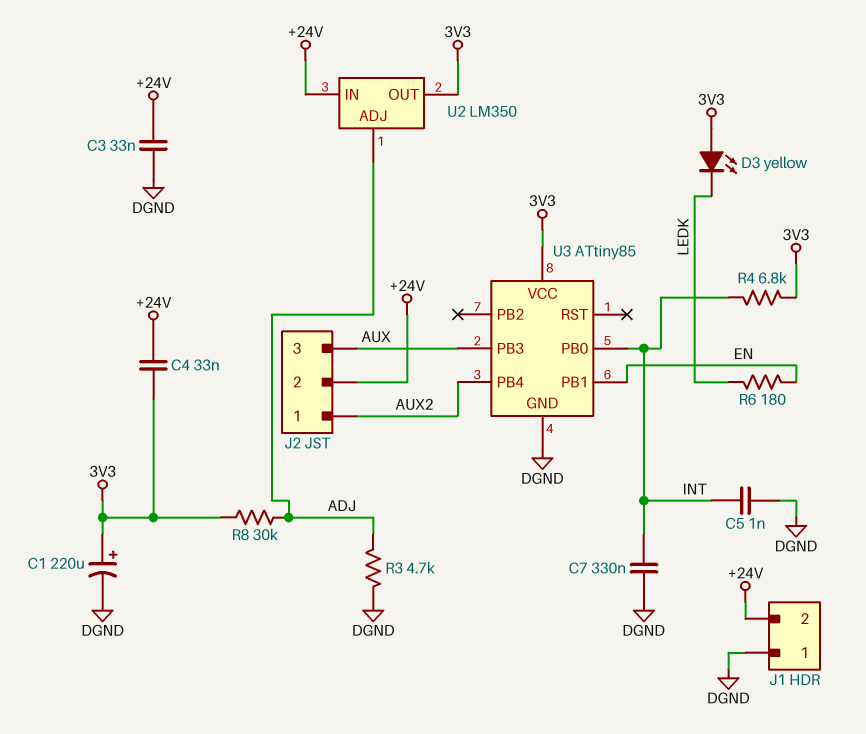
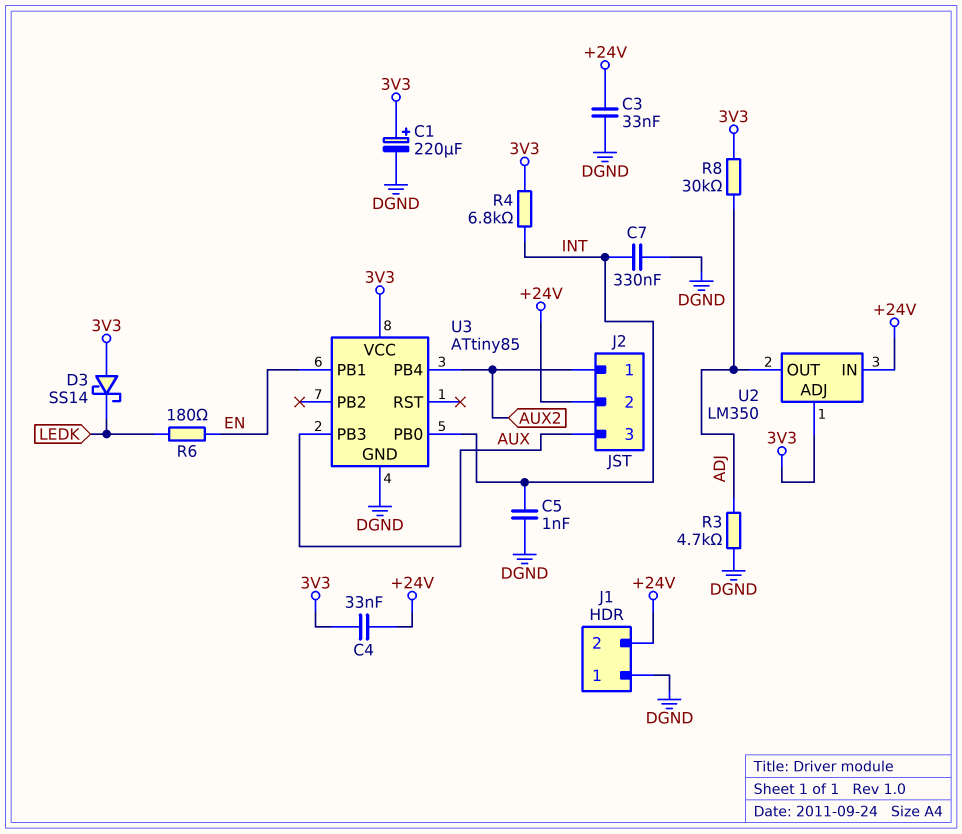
D3: LED yellow (A 3V3, K LEDK) -> schottky SS14 (A 3V3, K LEDK)
U2 pin ADJ: ADJ -> 3V3
U2 pin OUT: 3V3 -> ADJ

